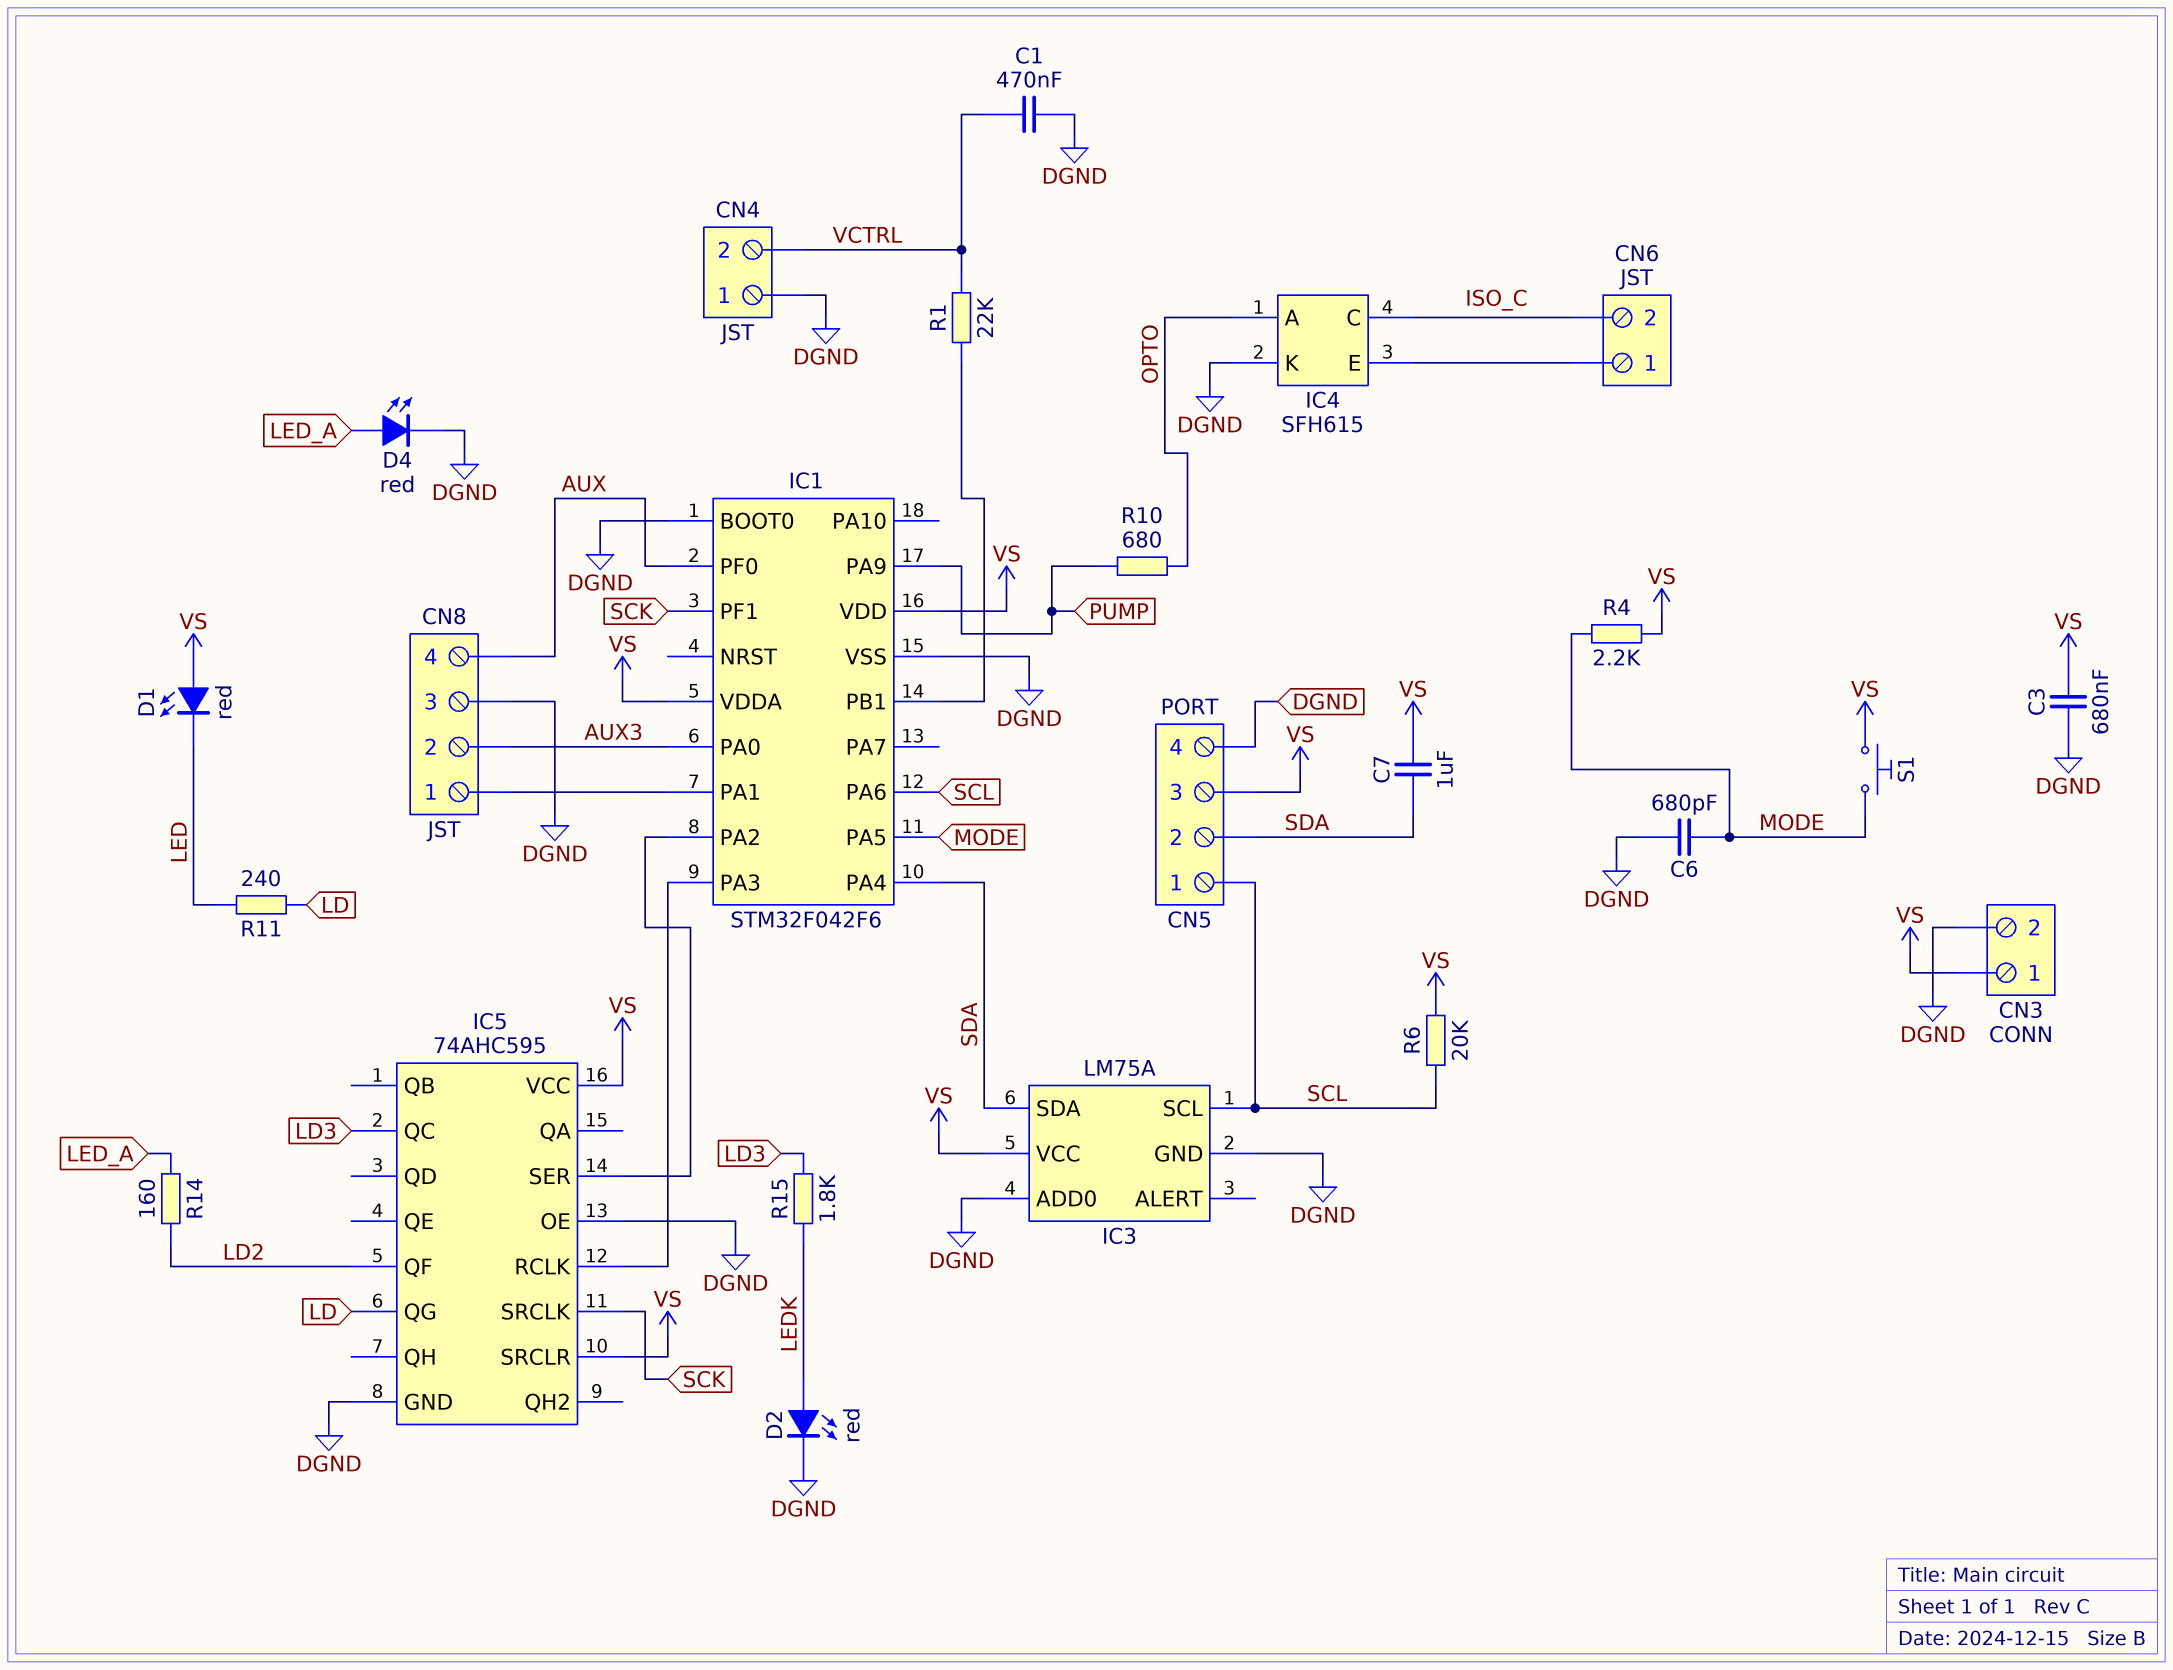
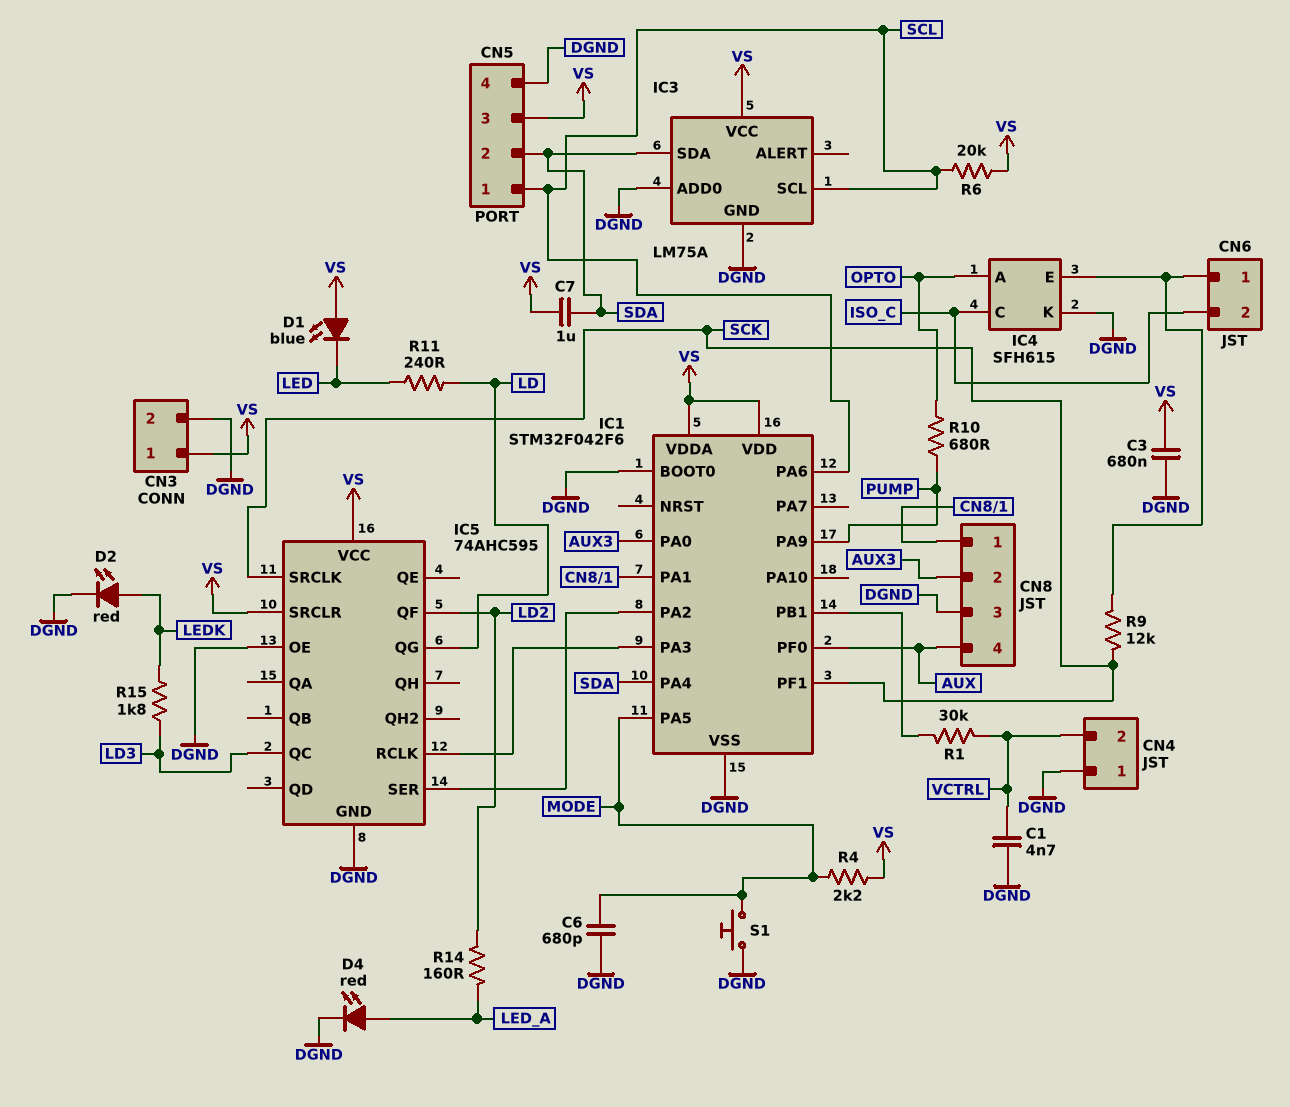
C1: 470nF (DGND, VCTRL) -> 4.7nF (DGND, VCTRL)
D1: LED red (A VS, K LED) -> LED blue (A VS, K LED)
R1: 22k (IC1/PB1, VCTRL) -> 30k (IC1/PB1, VCTRL)
R9: none -> 12k (CN6/1, SCK)
S1: button (MODE, VS) -> button (DGND, MODE)

